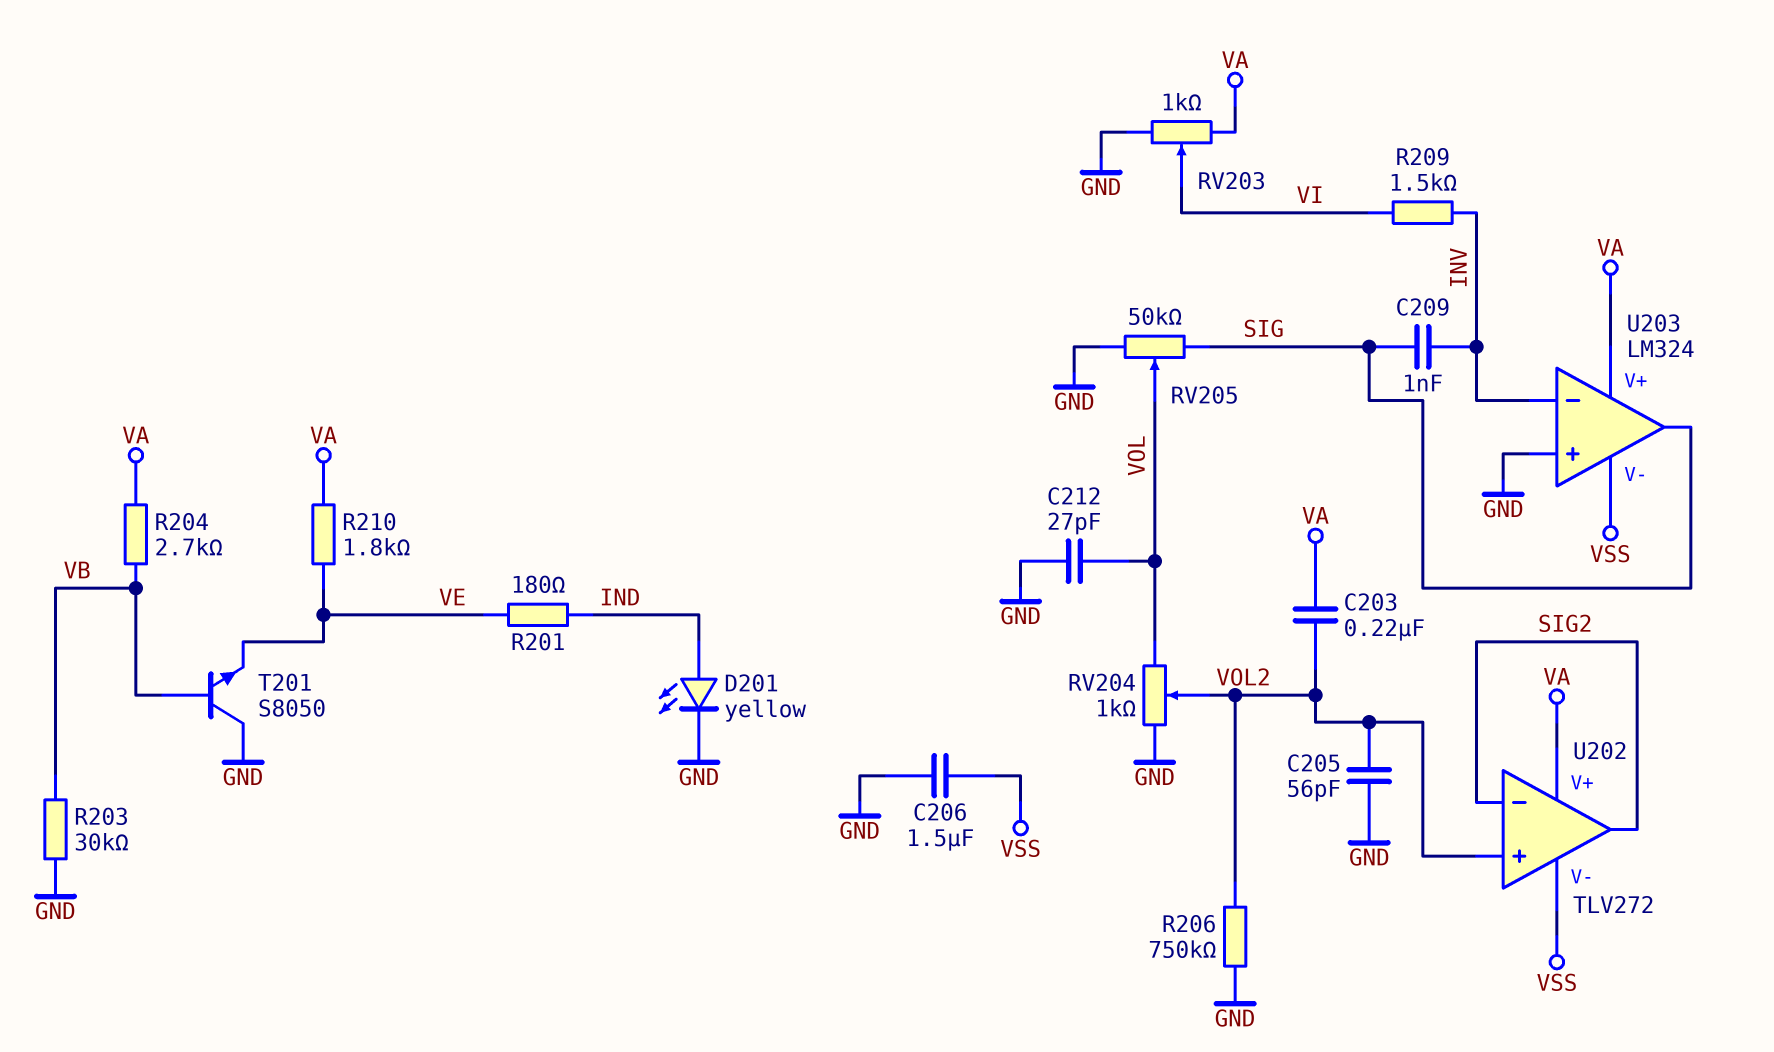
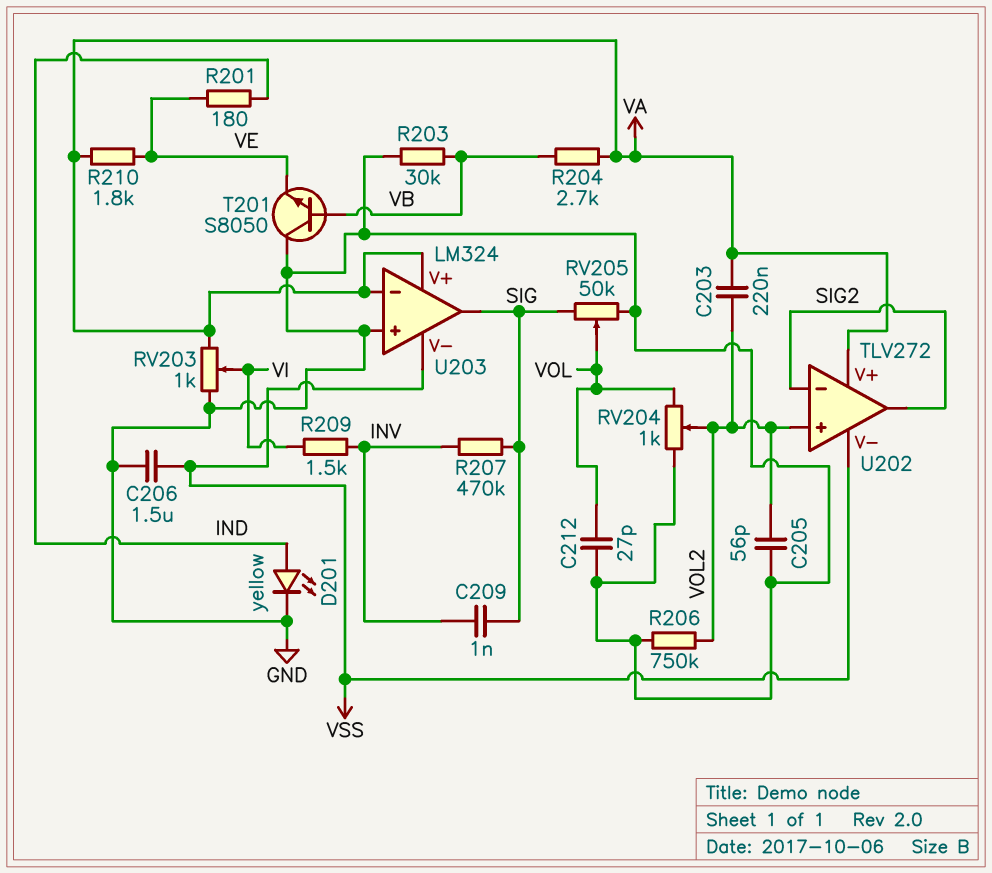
R207: none -> 470k (INV, SIG)
U203 pin in-: INV -> VA

